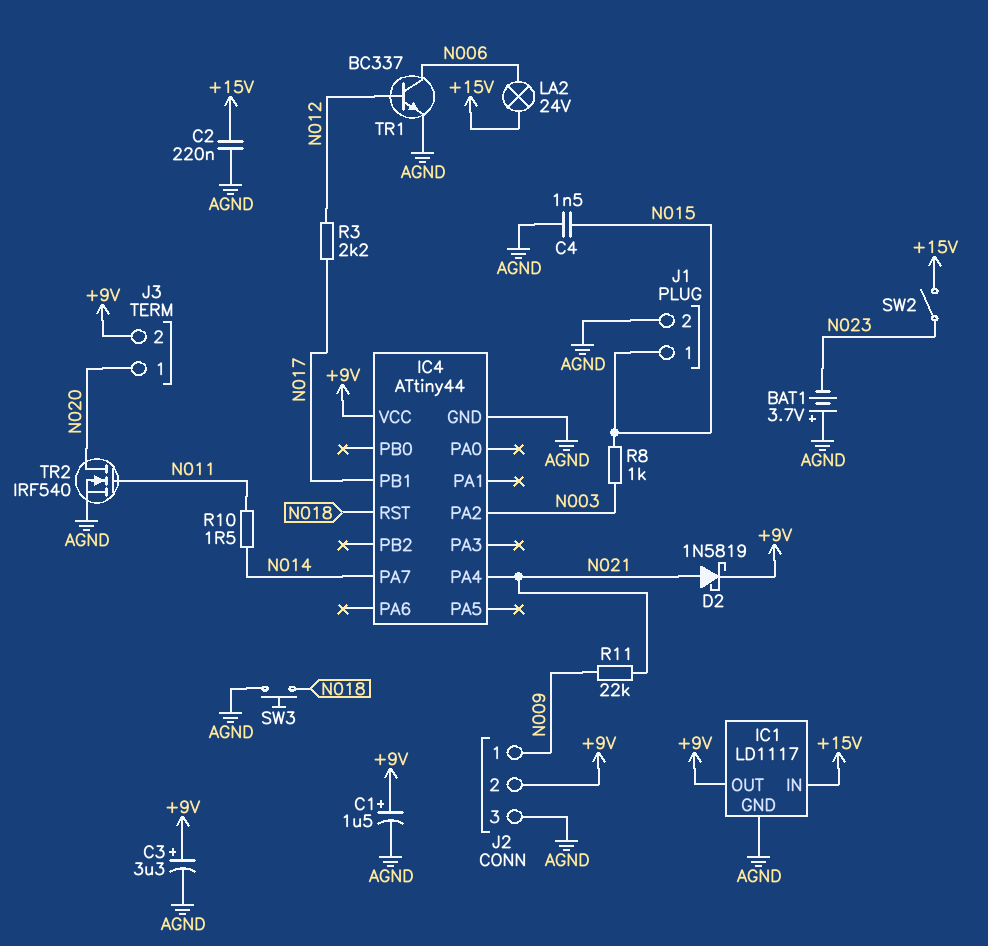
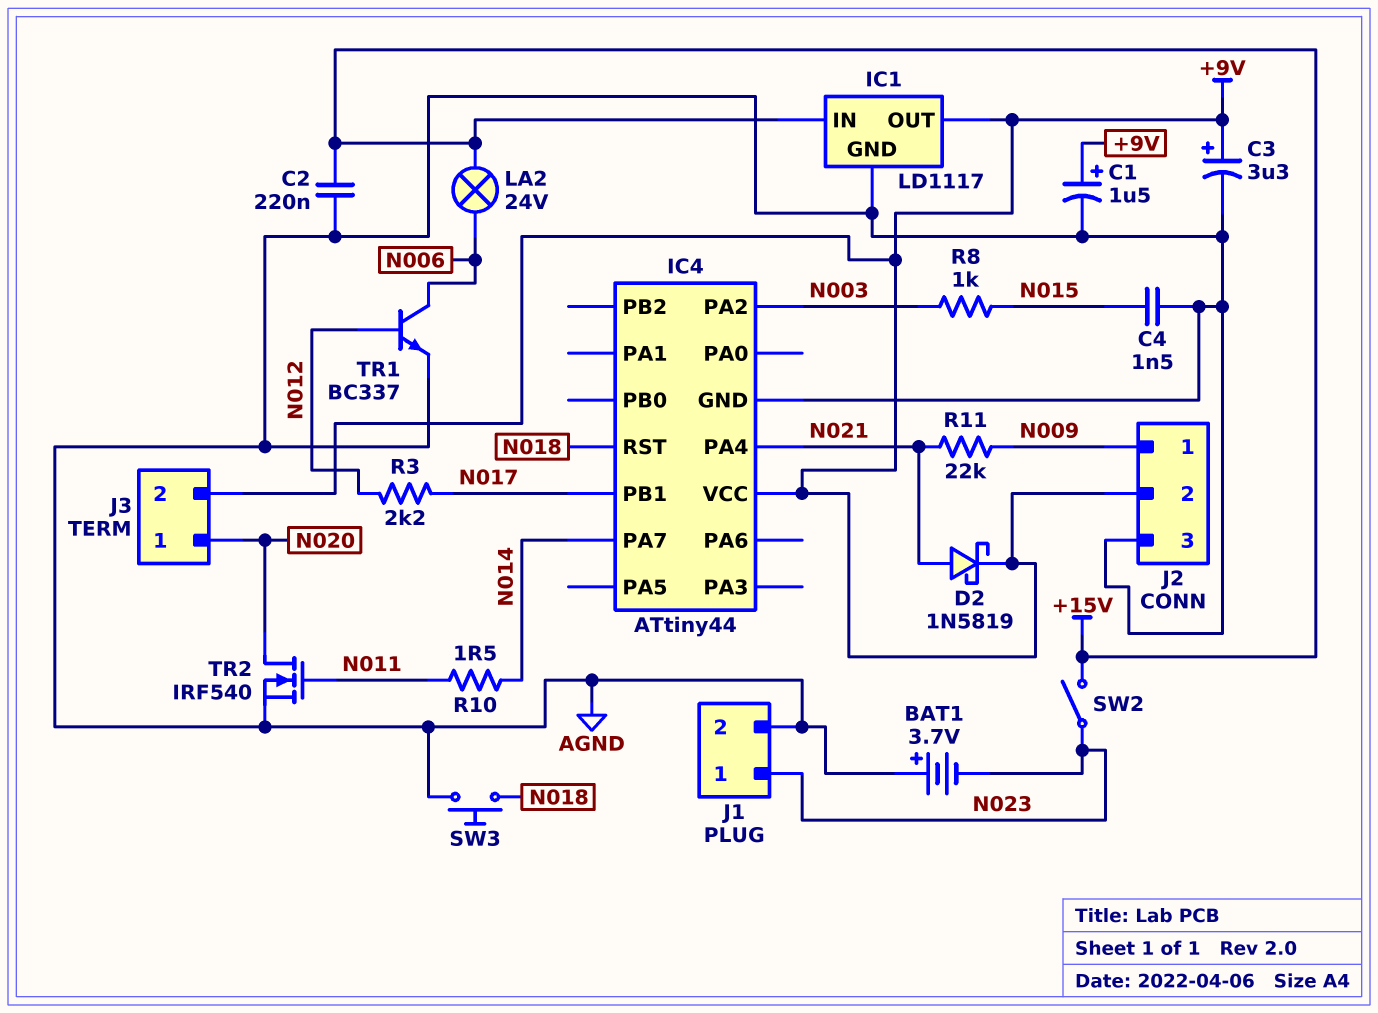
J1 pin 1: N015 -> N023

